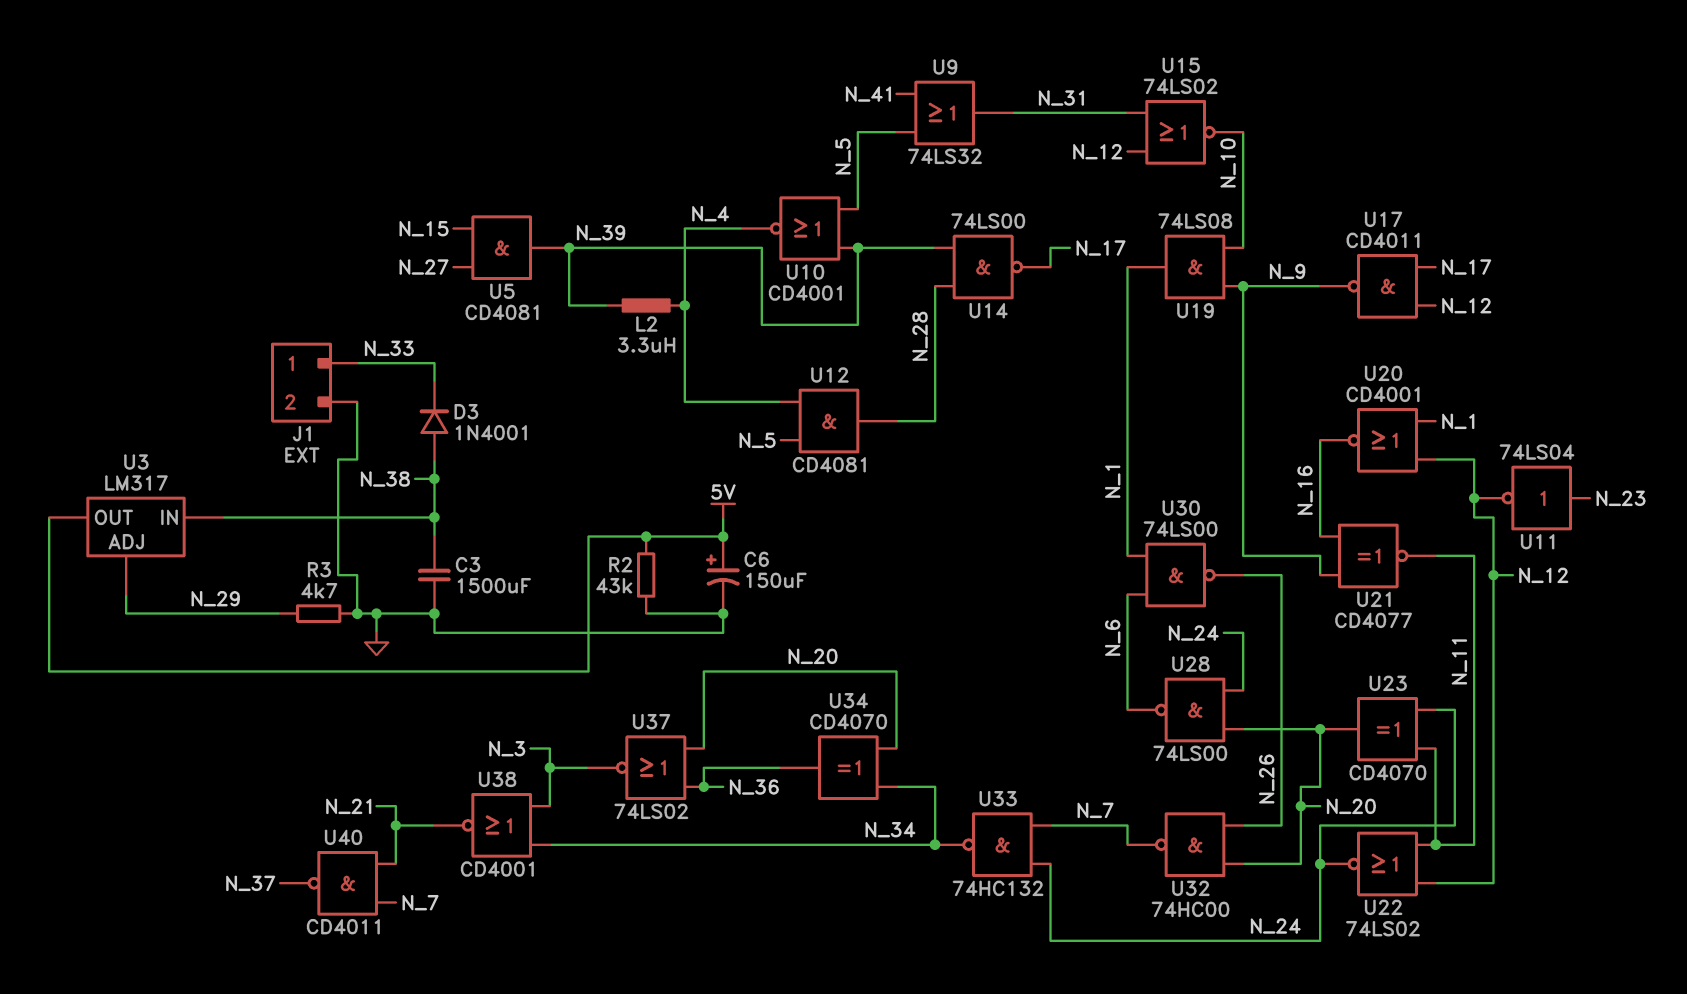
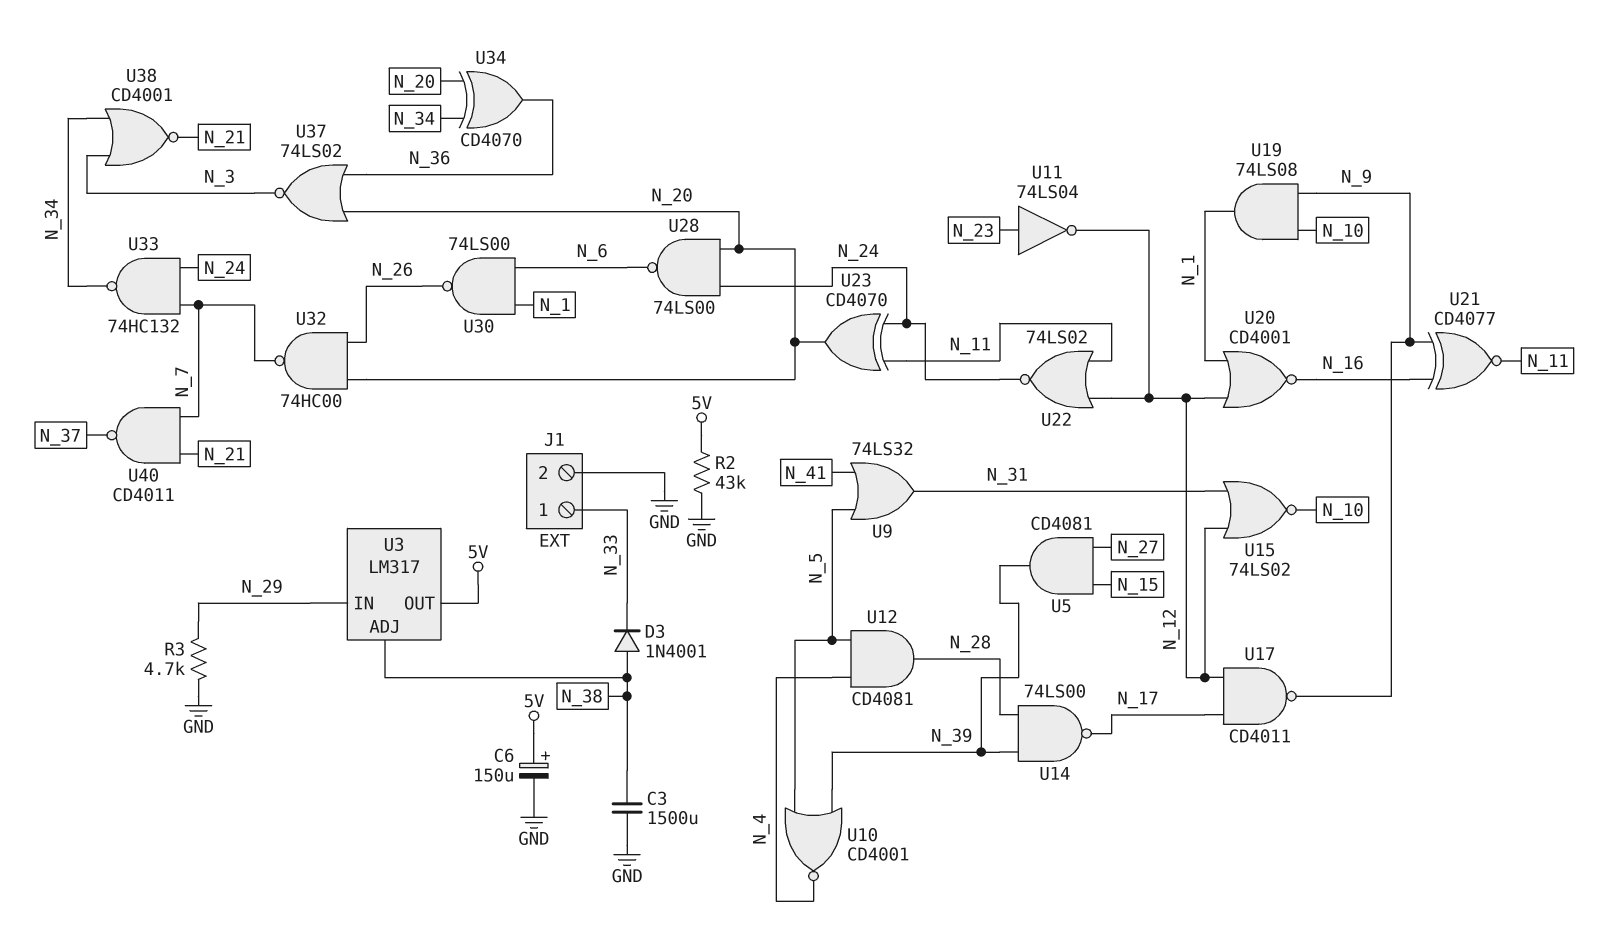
L2: 3.3uH (N_4, N_39) -> none
U3 pin ADJ: N_29 -> N_38
U3 pin IN: N_38 -> N_29

